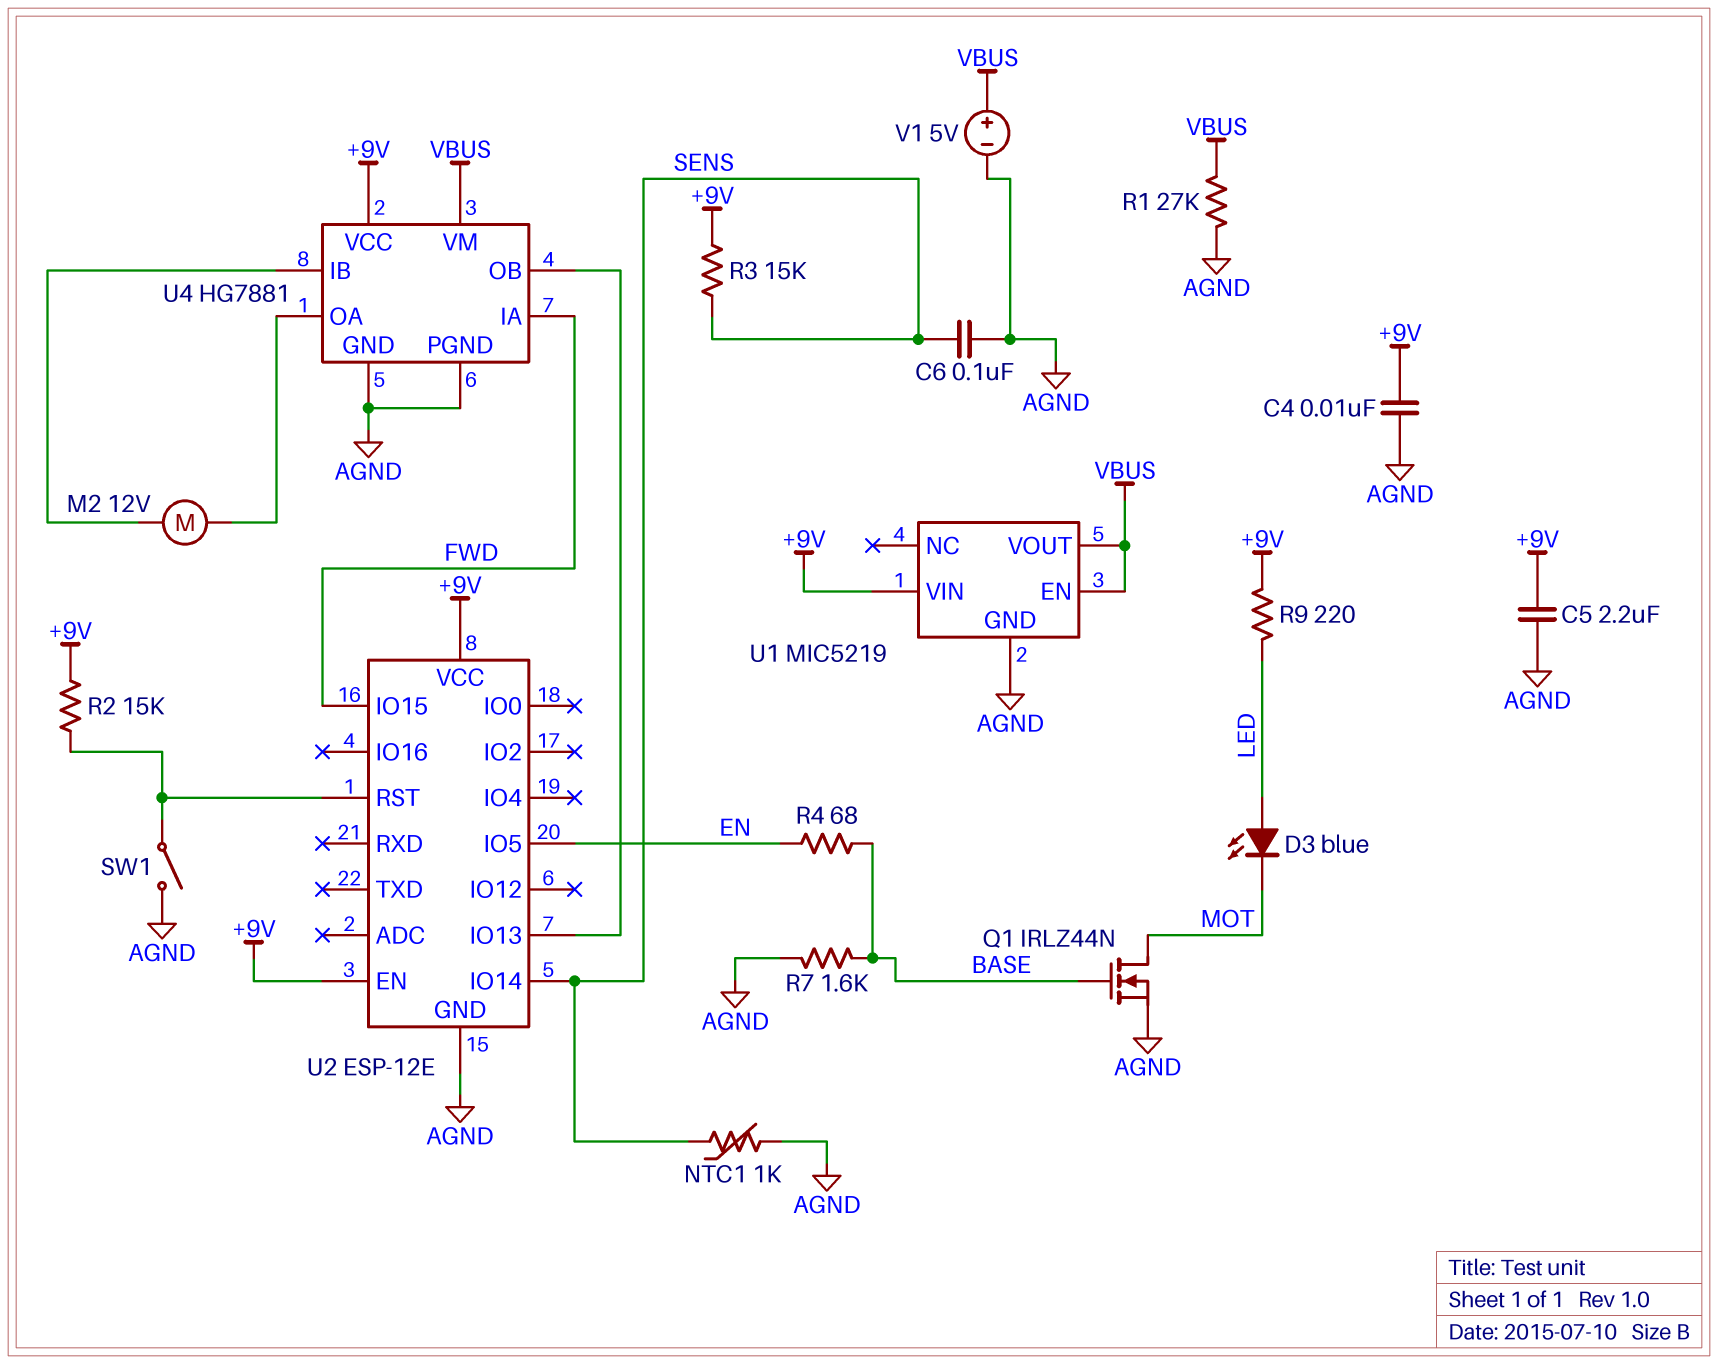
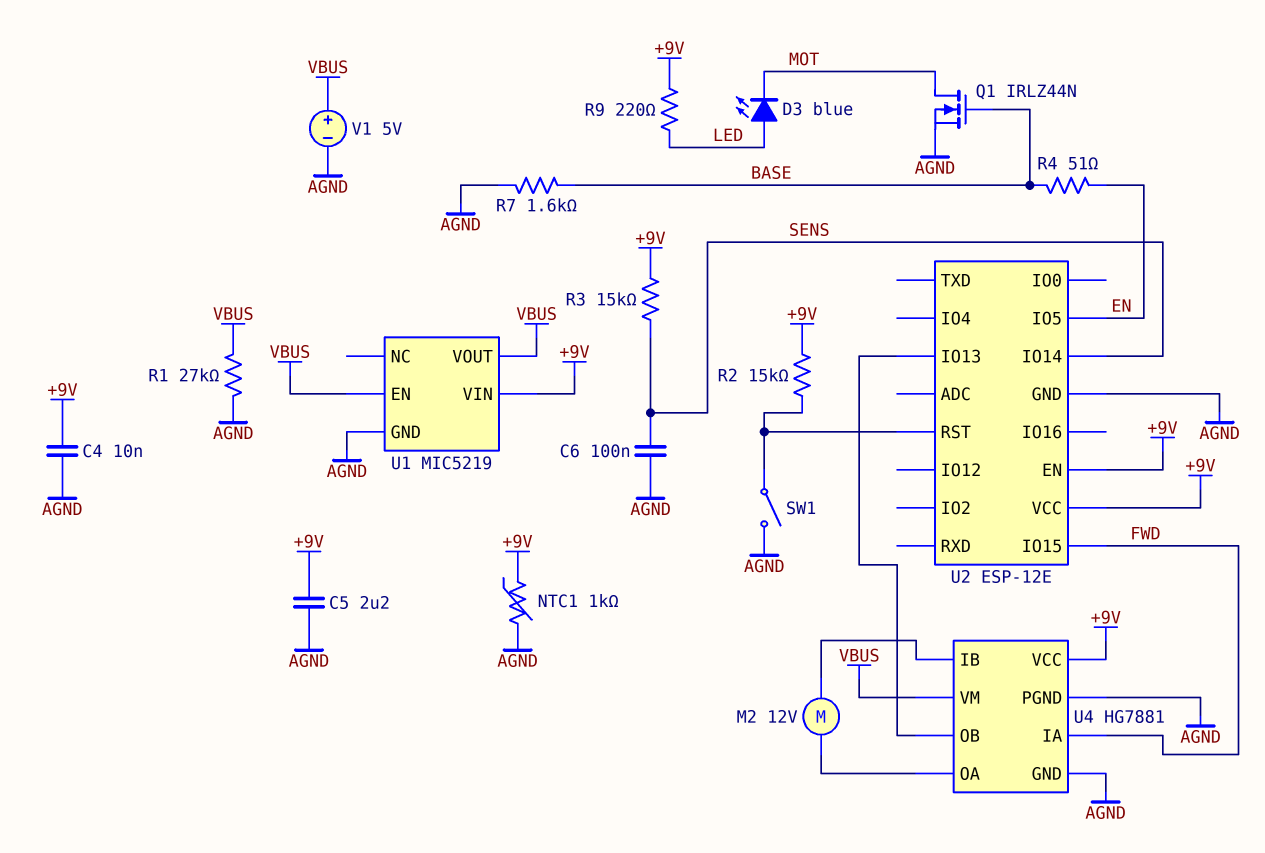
NTC1: 1k (AGND, SENS) -> 1k (+9V, AGND)
R4: 68 (BASE, EN) -> 51 (BASE, EN)

